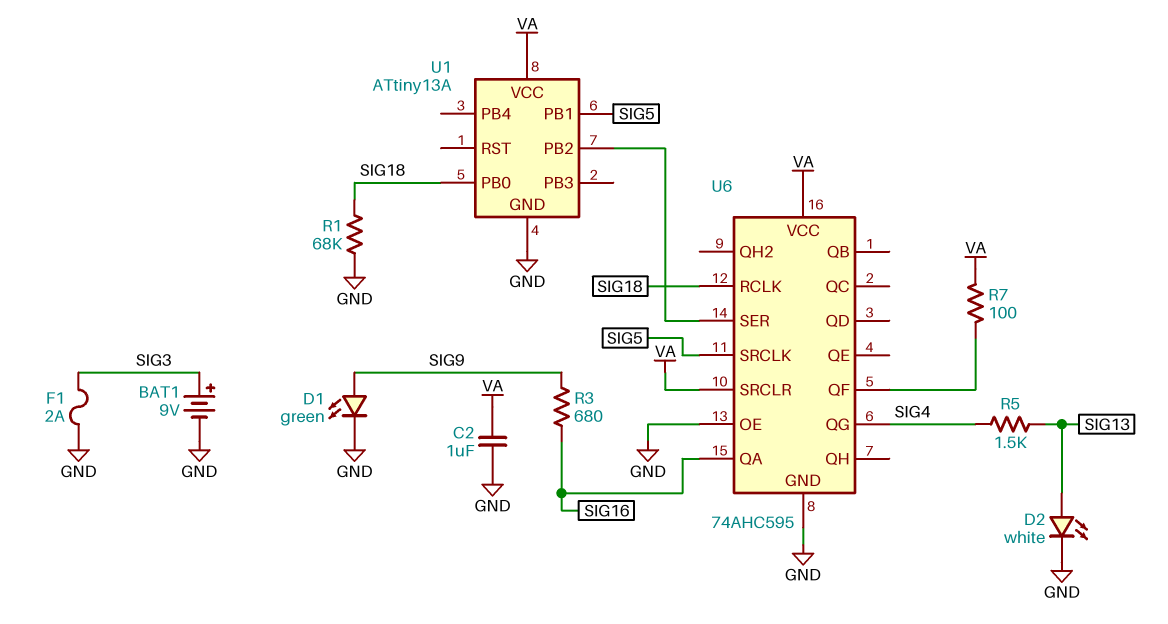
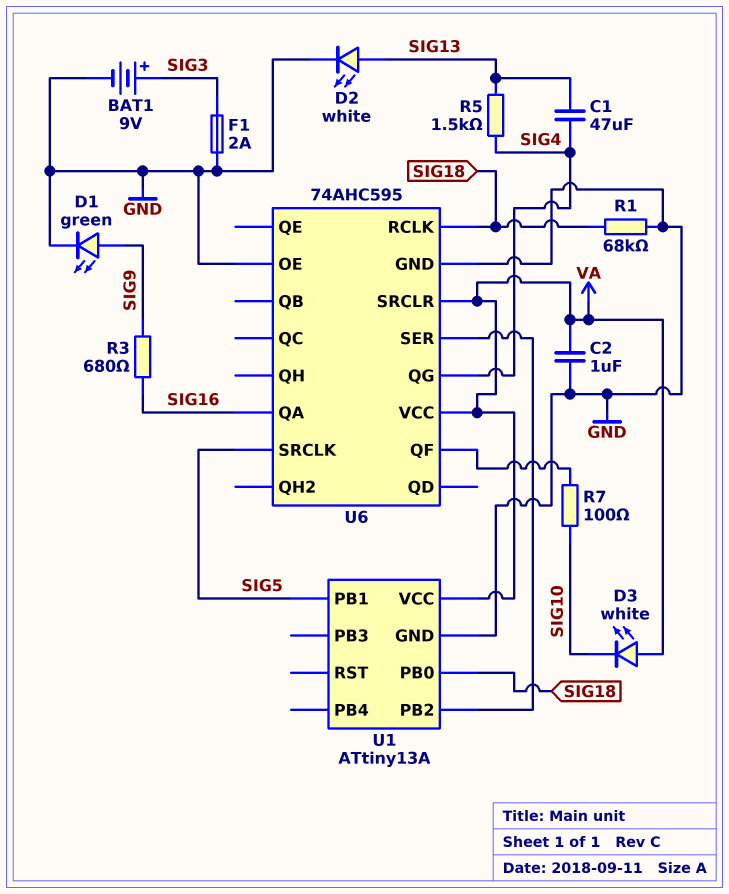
C1: none -> 47uF (SIG4, SIG13)
D3: none -> LED white (A VA, K SIG10)
R7: 100 (U6/QF, VA) -> 100 (SIG10, U6/QF)

